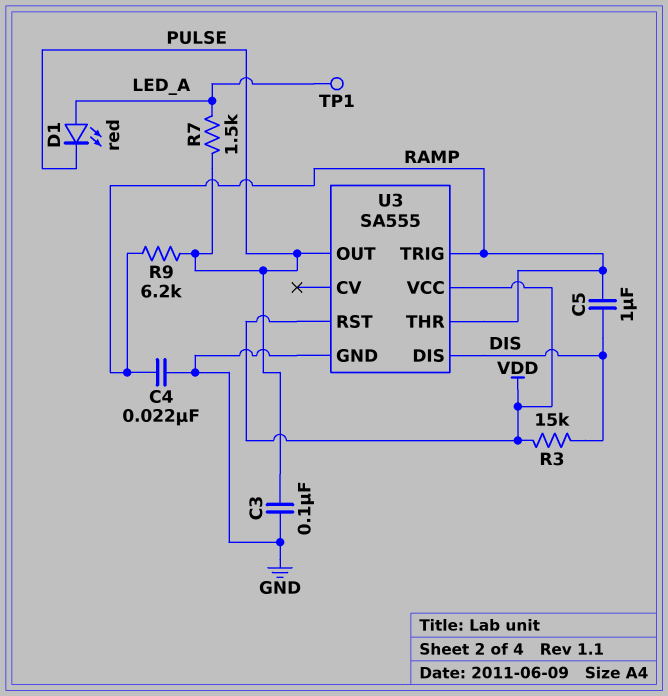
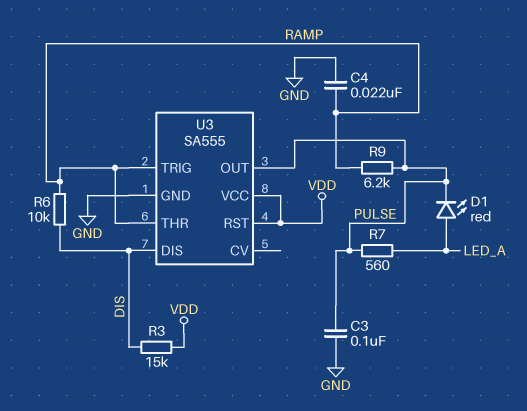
C5: 1uF (DIS, RAMP) -> none
R6: none -> 10k (DIS, RAMP)
R7: 1.5k (LED_A, PULSE) -> 560 (LED_A, PULSE)
TP1: test point (LED_A) -> none

